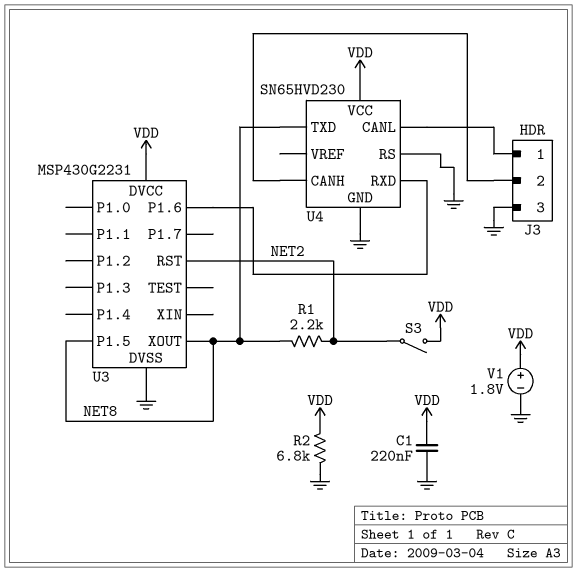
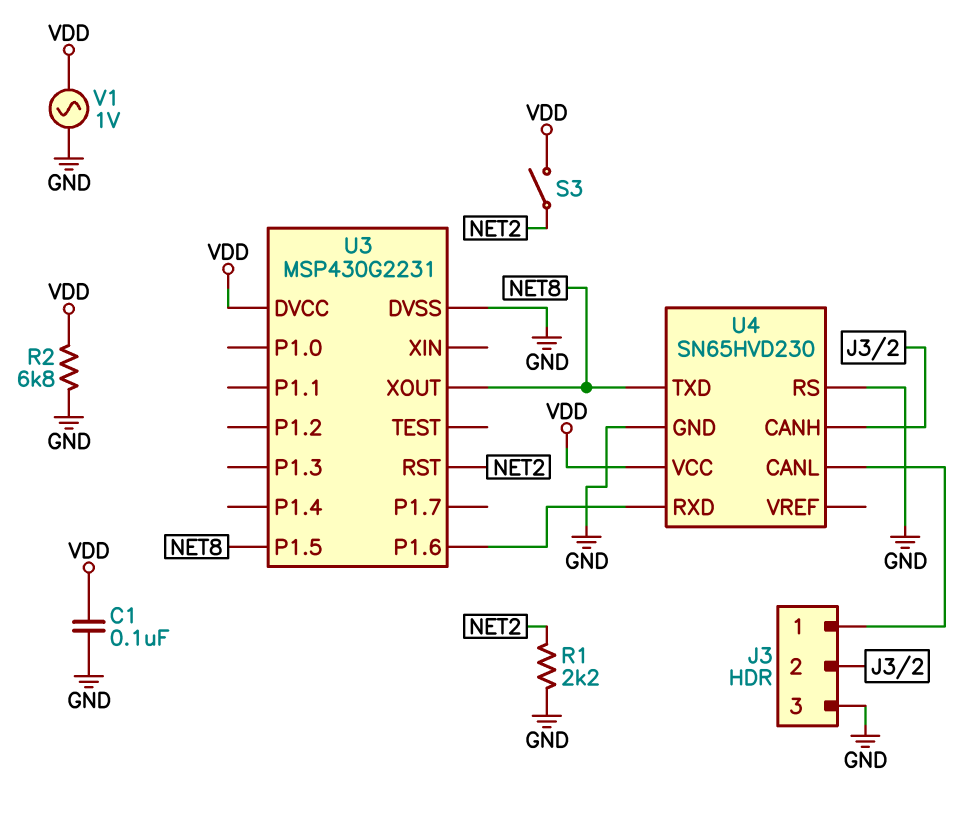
C1: 220nF (GND, VDD) -> 100nF (GND, VDD)
R1: 2.2k (NET2, NET8) -> 2.2k (GND, NET2)
V1: 1.8V (plus VDD, minus GND) -> AC 1V (GND, VDD)

